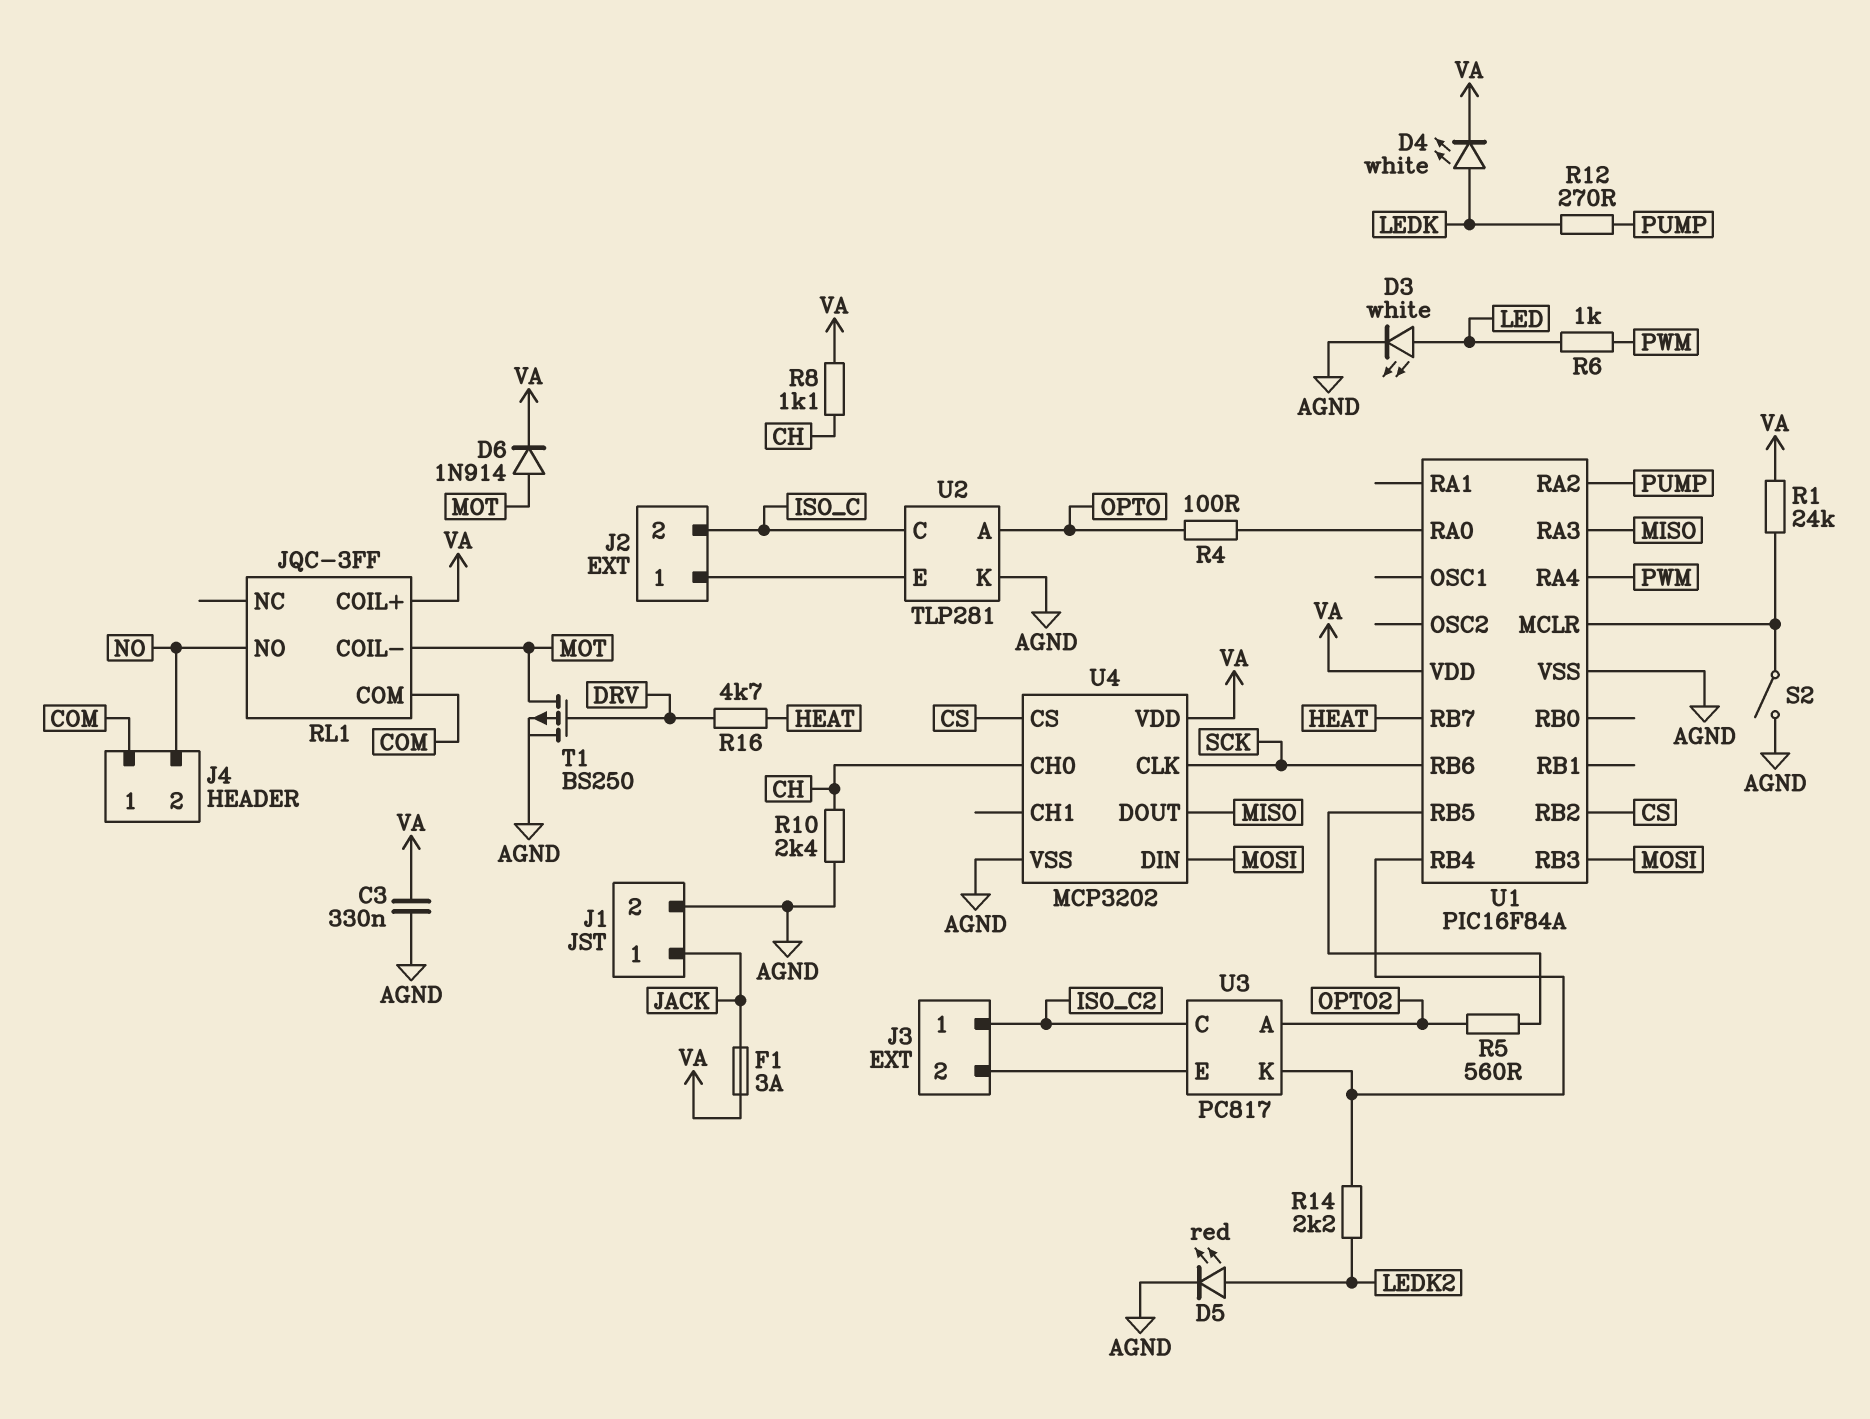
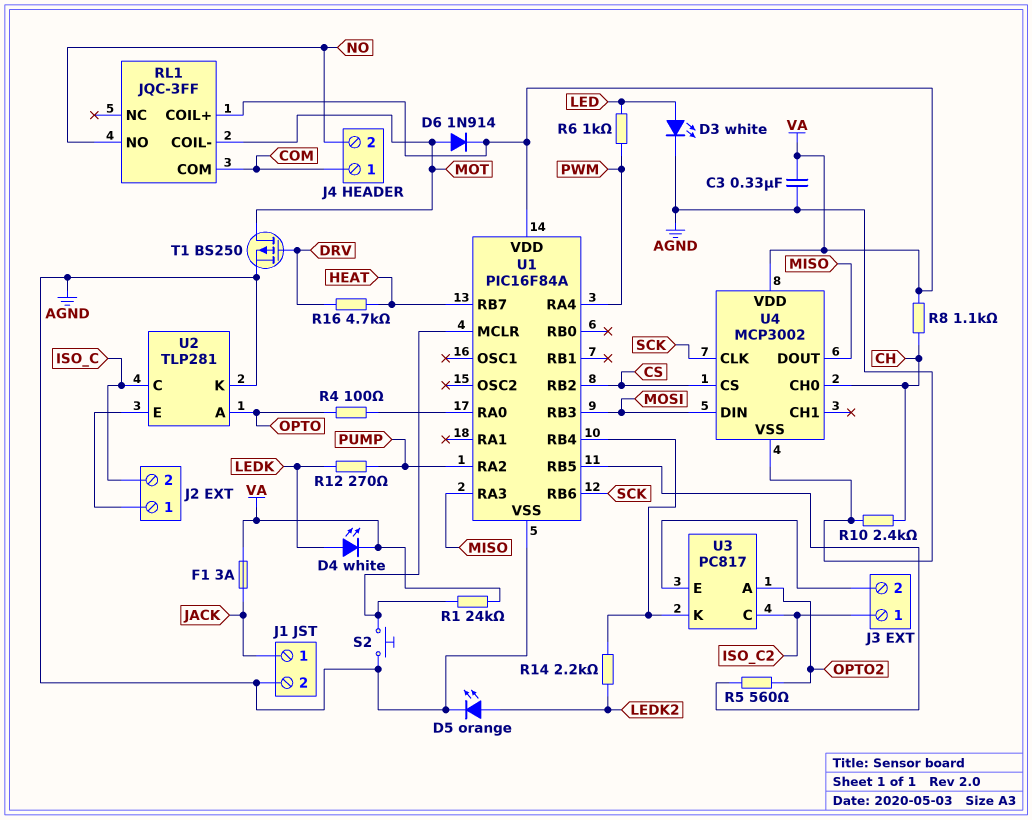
D5: LED red (A LEDK2, K AGND) -> LED orange (A LEDK2, K AGND)
S2: switch (AGND, U1/MCLR) -> button (AGND, U1/MCLR)
U4: MCP3202 -> MCP3002

